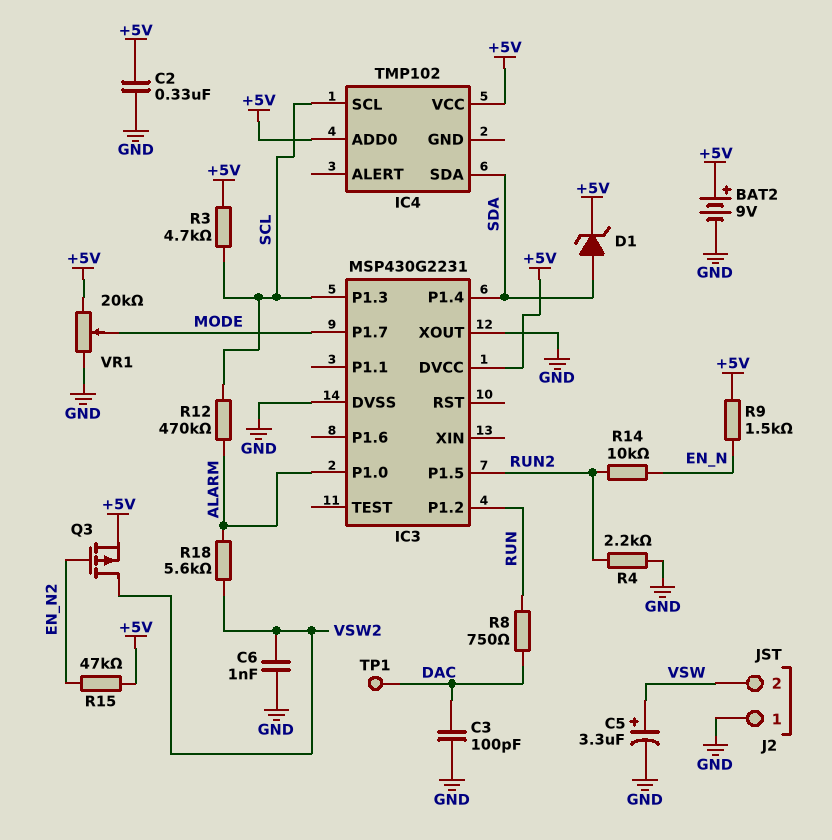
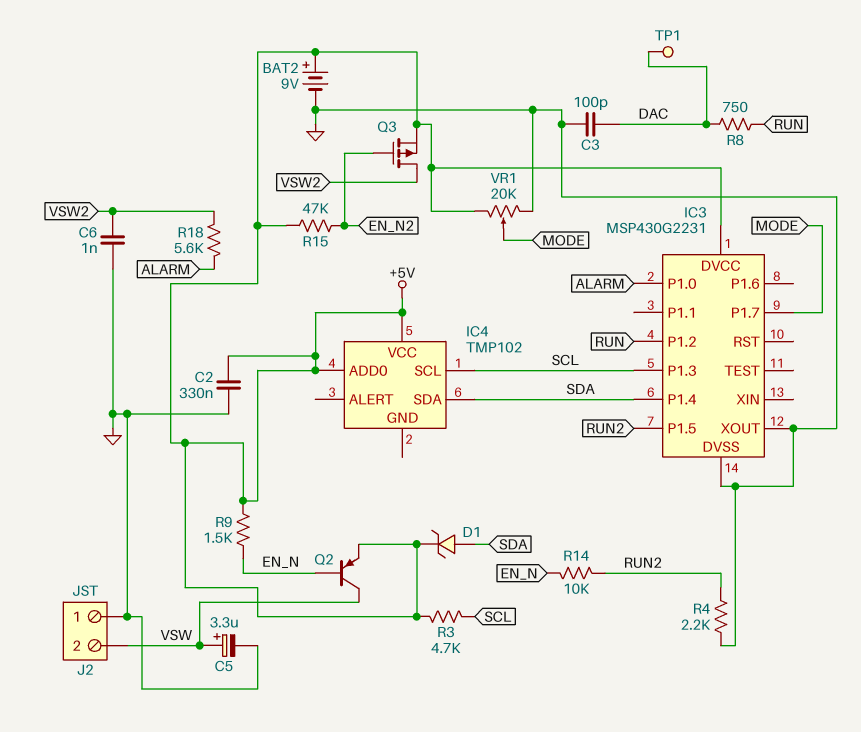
Q2: none -> PNP (B EN_N, C VSW, E +5V)
R12: 470k (ALARM, SCL) -> none

